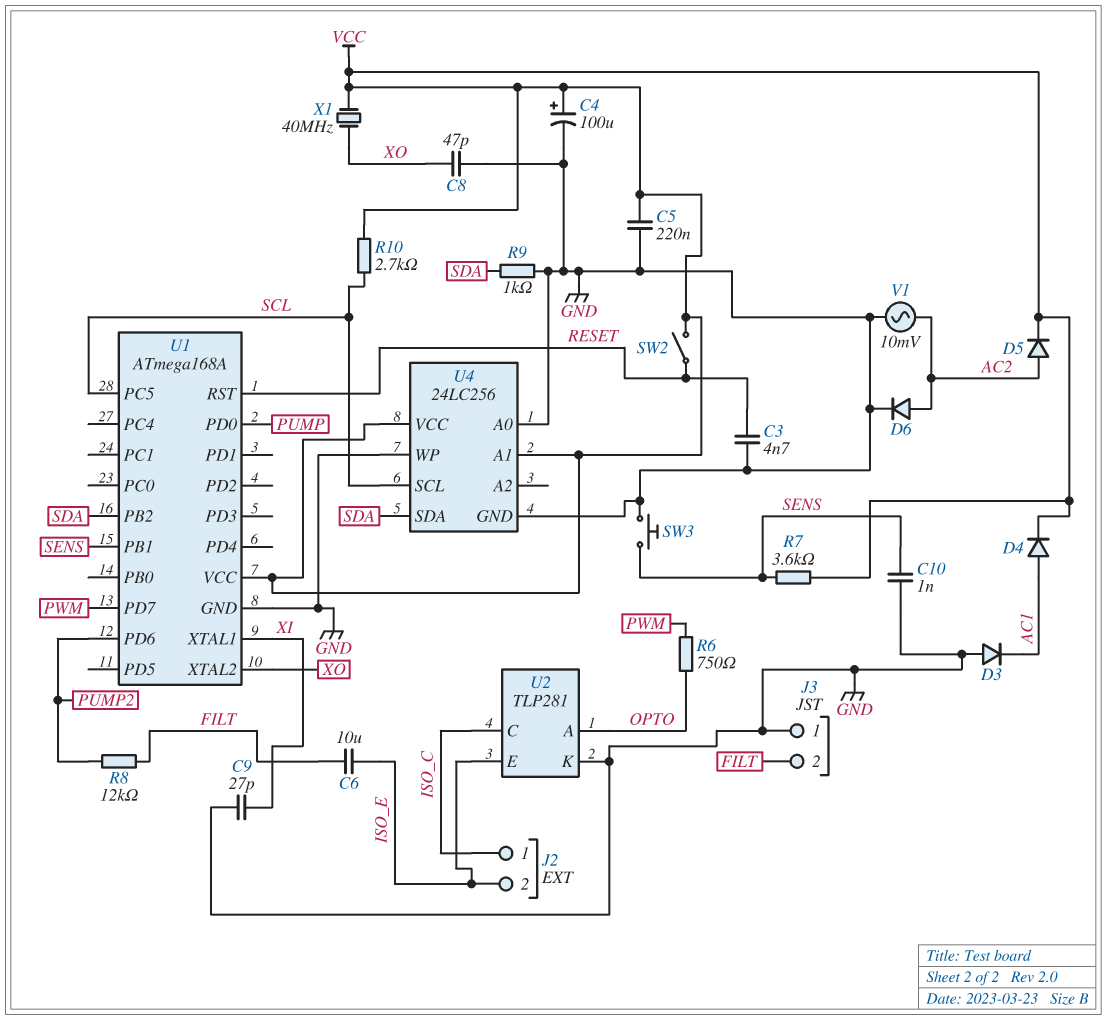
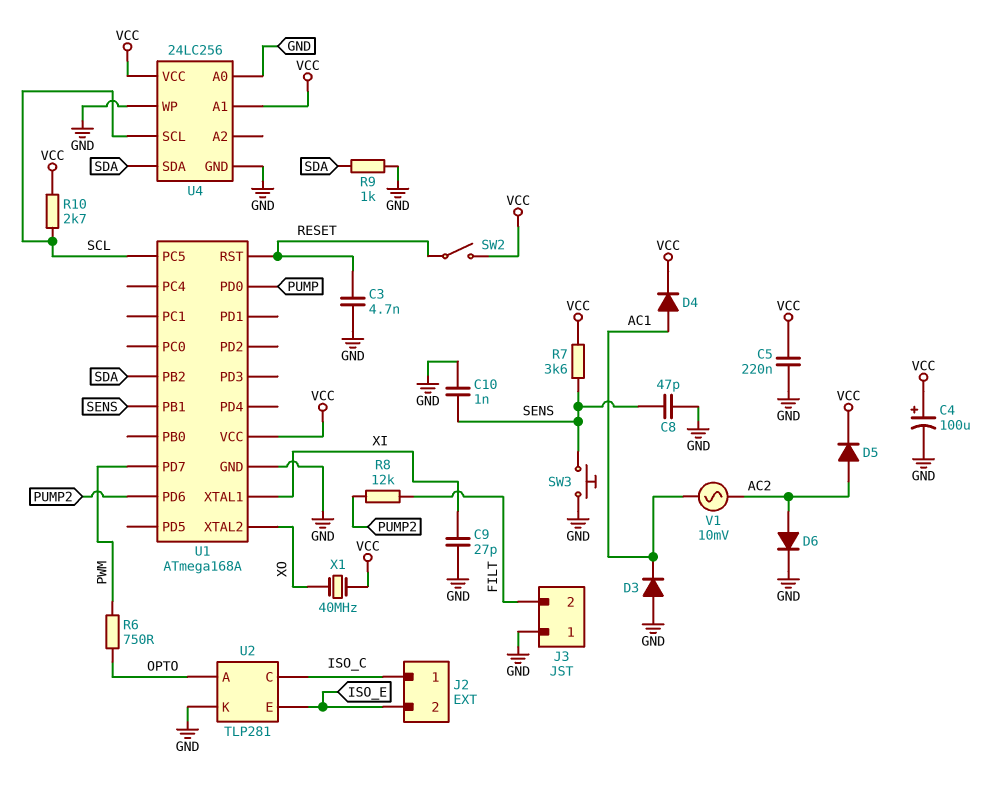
C6: 10uF (FILT, ISO_E) -> none
C8: 47pF (GND, XO) -> 47pF (GND, SENS)
V1: AC 10mV (AC2, GND) -> AC 10mV (AC1, AC2)

